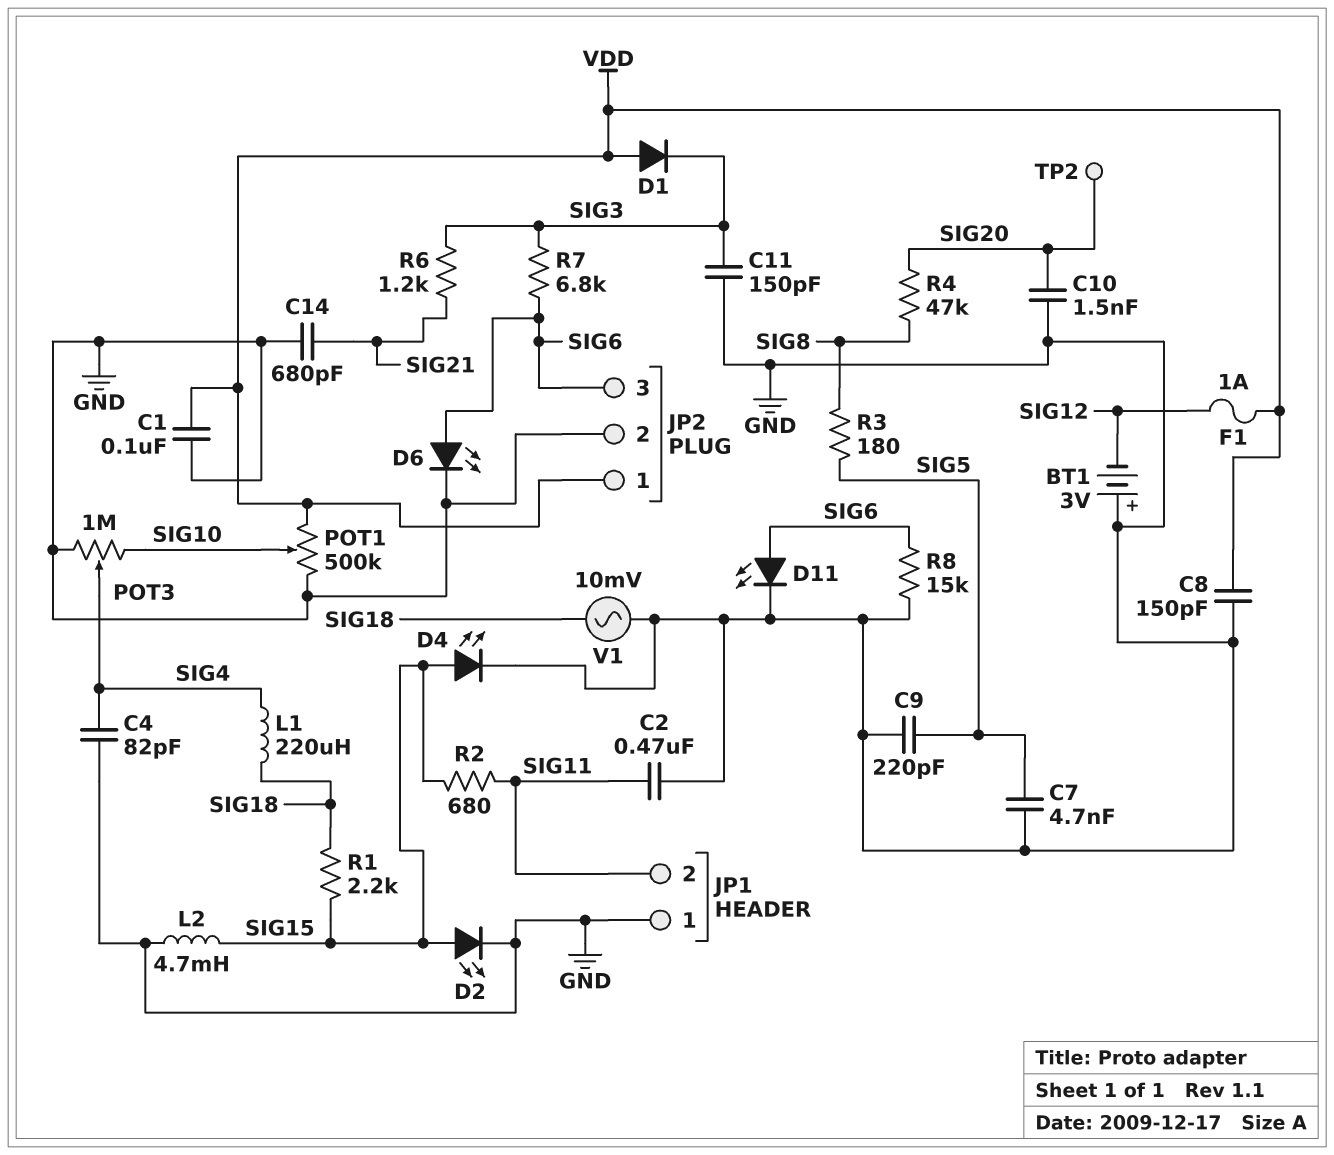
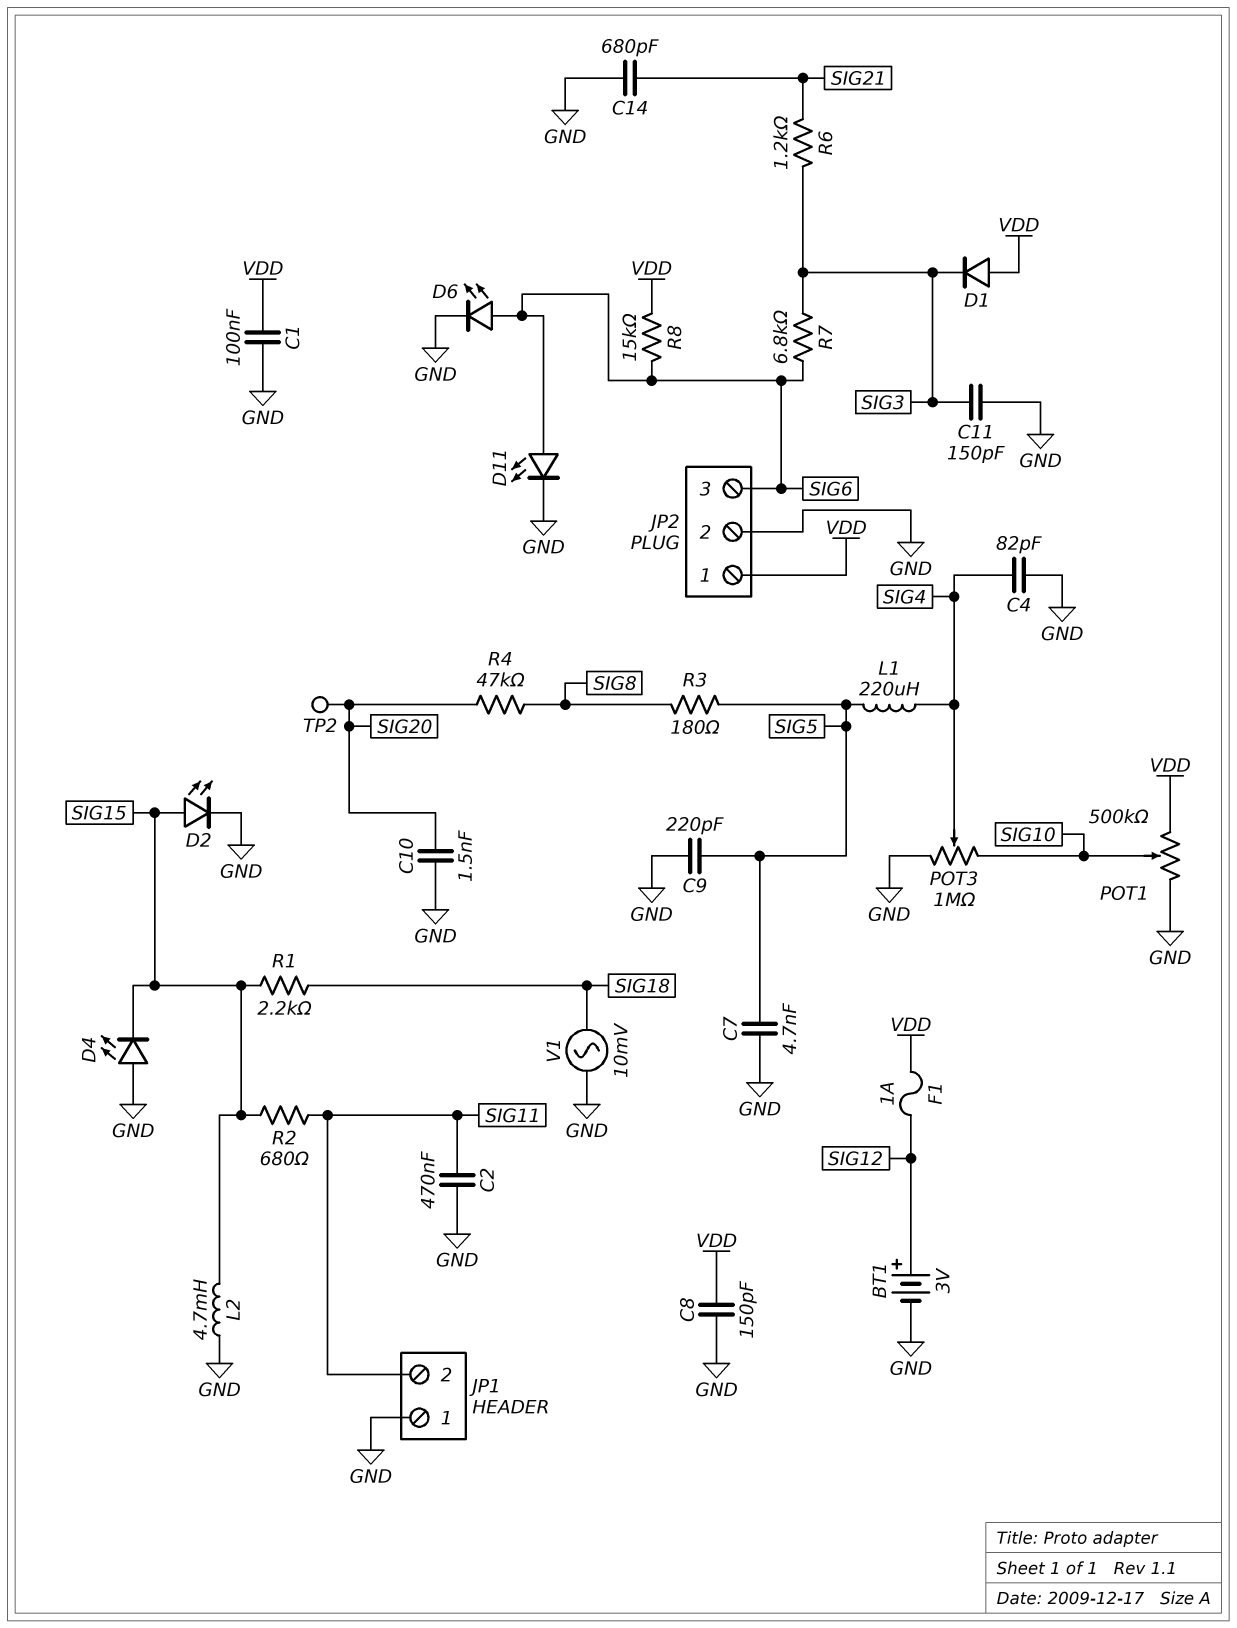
BT1: 3V (plus GND, minus SIG12) -> 3V (plus SIG12, minus GND)
D4: LED (A SIG15, K GND) -> LED (A GND, K SIG15)
L1: 220uH (SIG4, SIG18) -> 220uH (SIG4, SIG5)
R8: 15k (GND, SIG6) -> 15k (SIG6, VDD)

